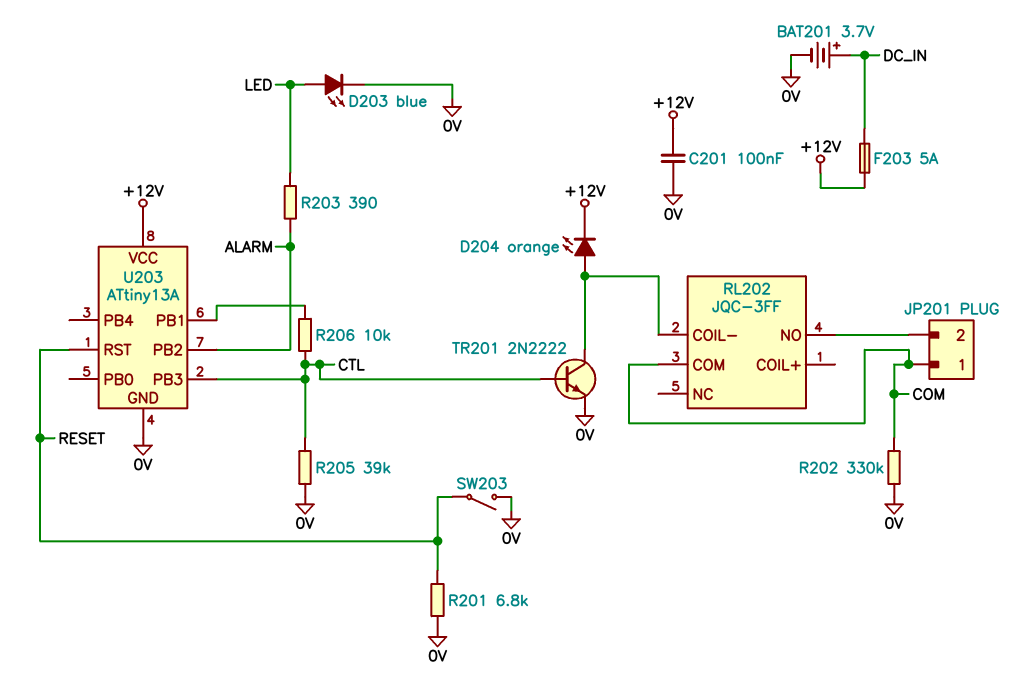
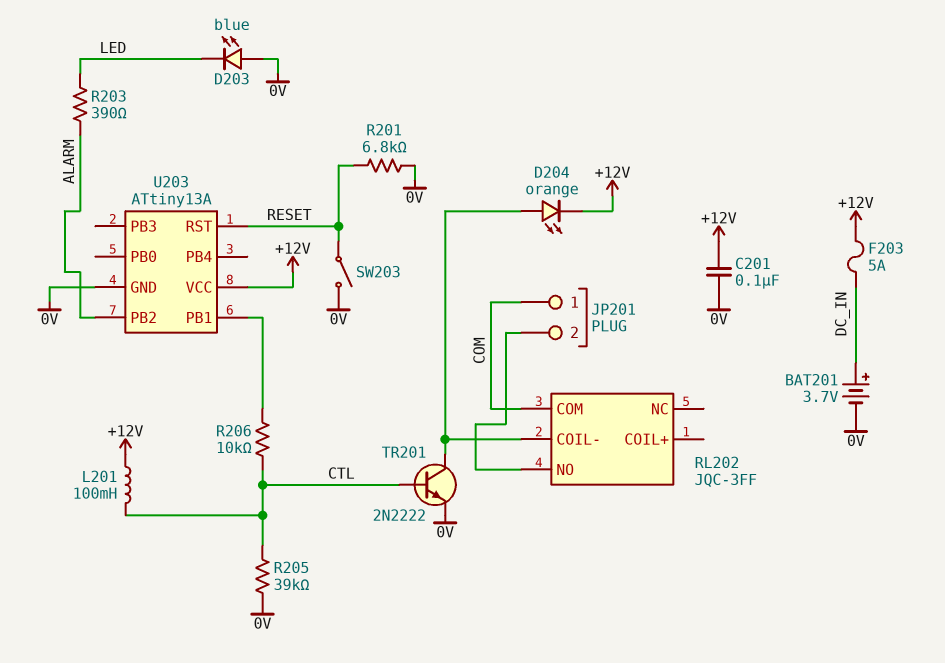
D203: LED blue (A LED, K 0V) -> LED blue (A 0V, K LED)
L201: none -> 100mH (+12V, CTL)
R202: 330k (0V, COM) -> none
U203 pin PB3: CTL -> none

